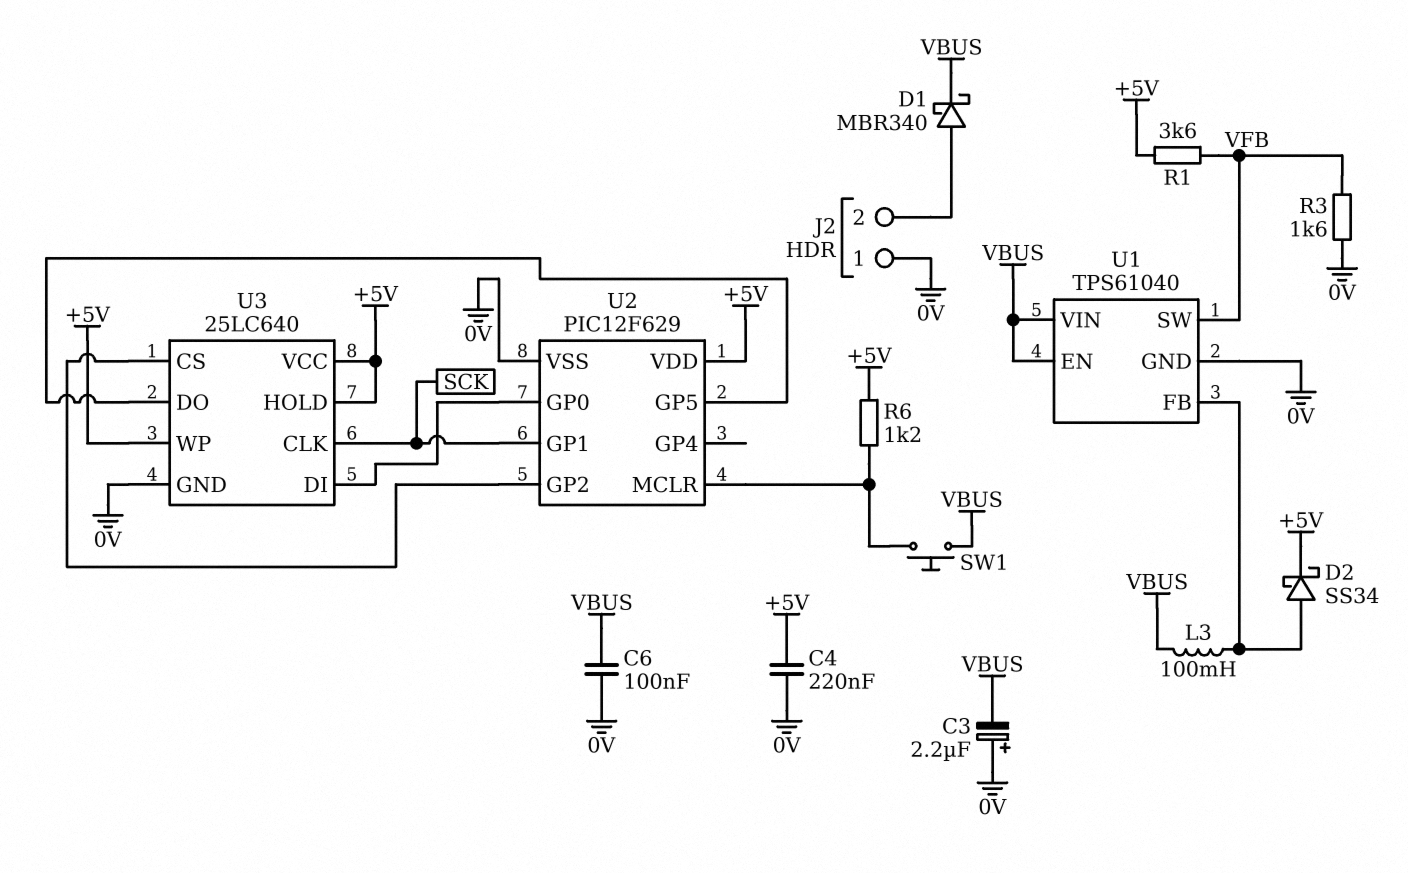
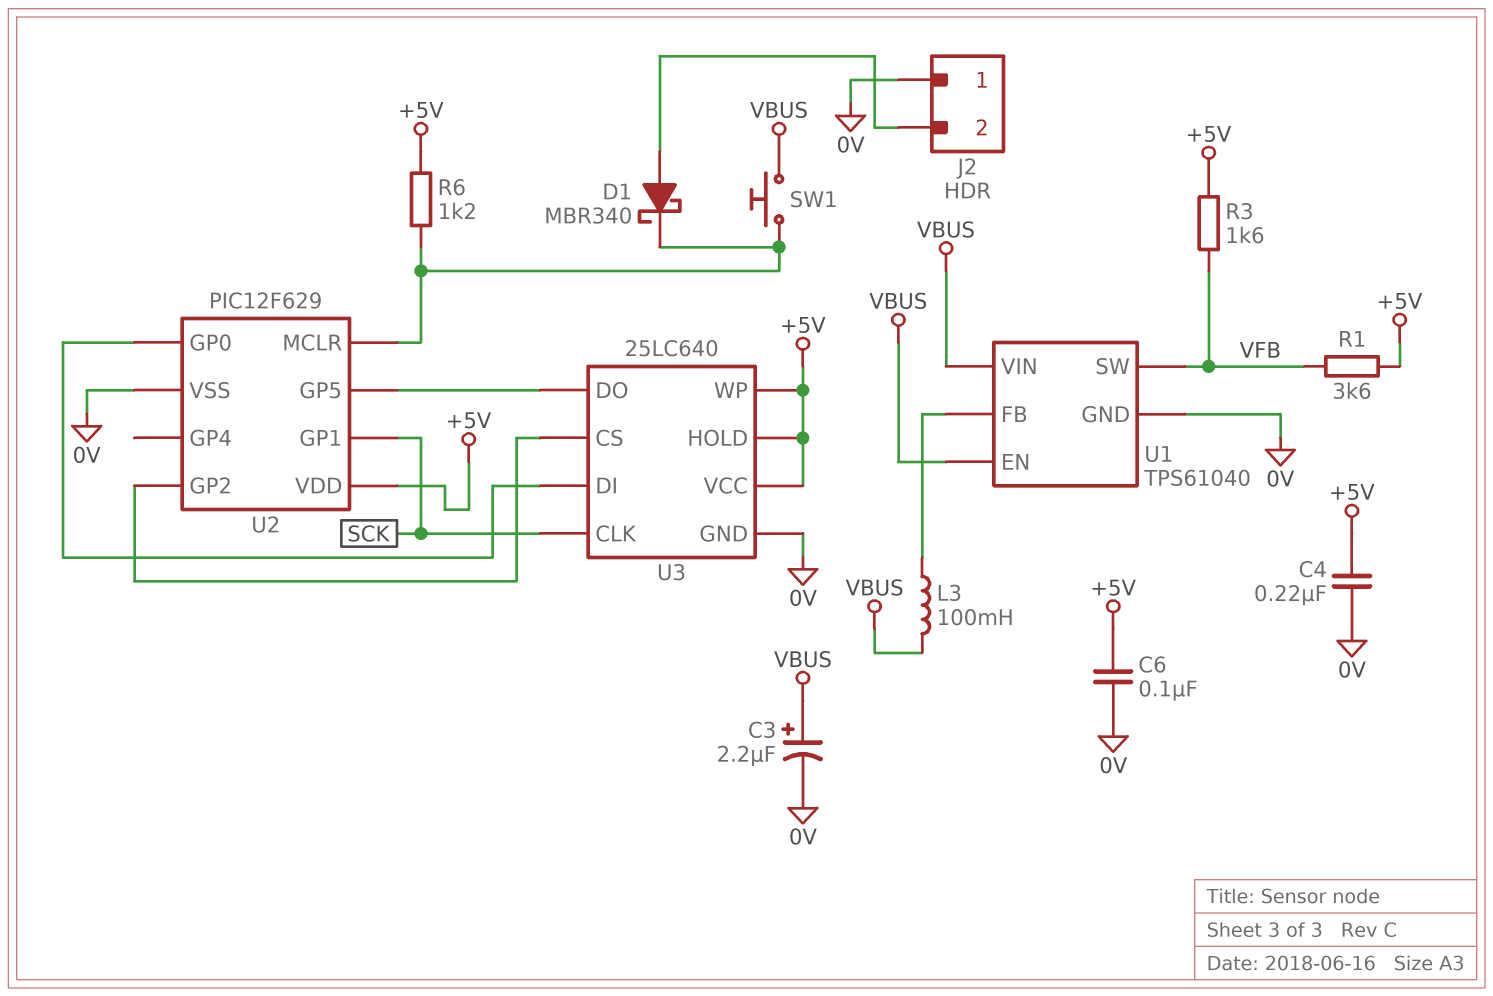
C3: 2.2uF (plus 0V, minus VBUS) -> 2.2uF (plus VBUS, minus 0V)
C6: 100nF (0V, VBUS) -> 100nF (+5V, 0V)
D1: schottky MBR340 (A J2/2, K VBUS) -> schottky MBR340 (A J2/2, K U2/MCLR)
D2: schottky SS34 (A U1/FB, K +5V) -> none
R3: 1.6k (0V, VFB) -> 1.6k (+5V, VFB)

